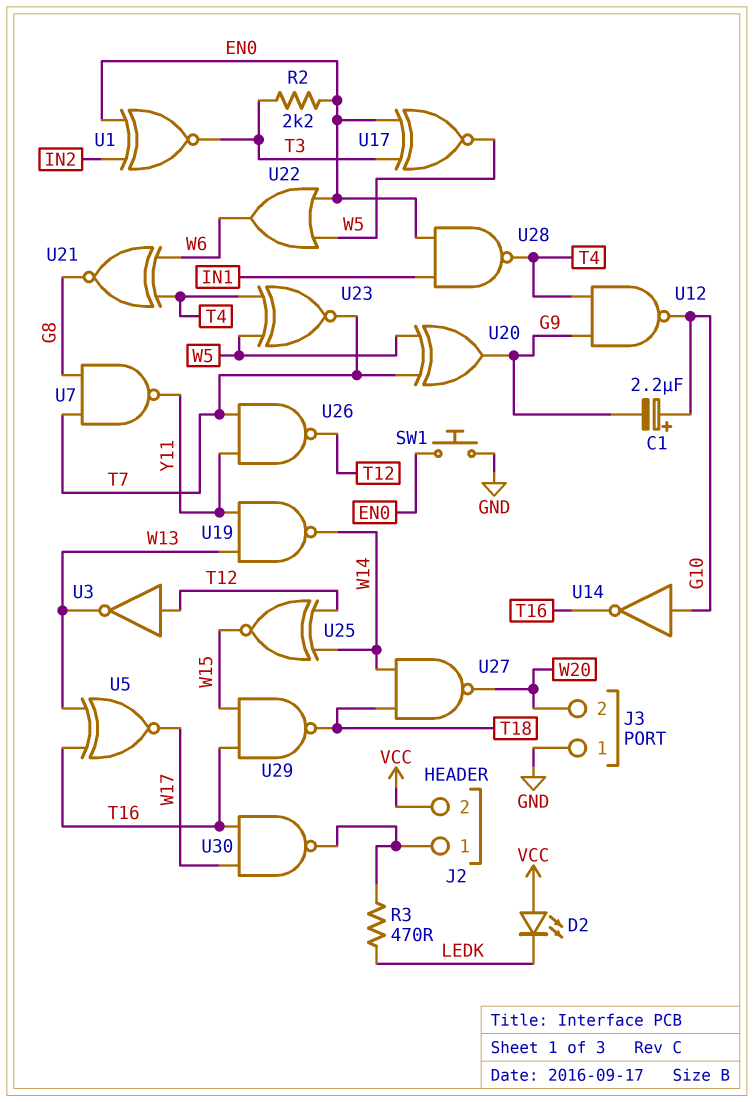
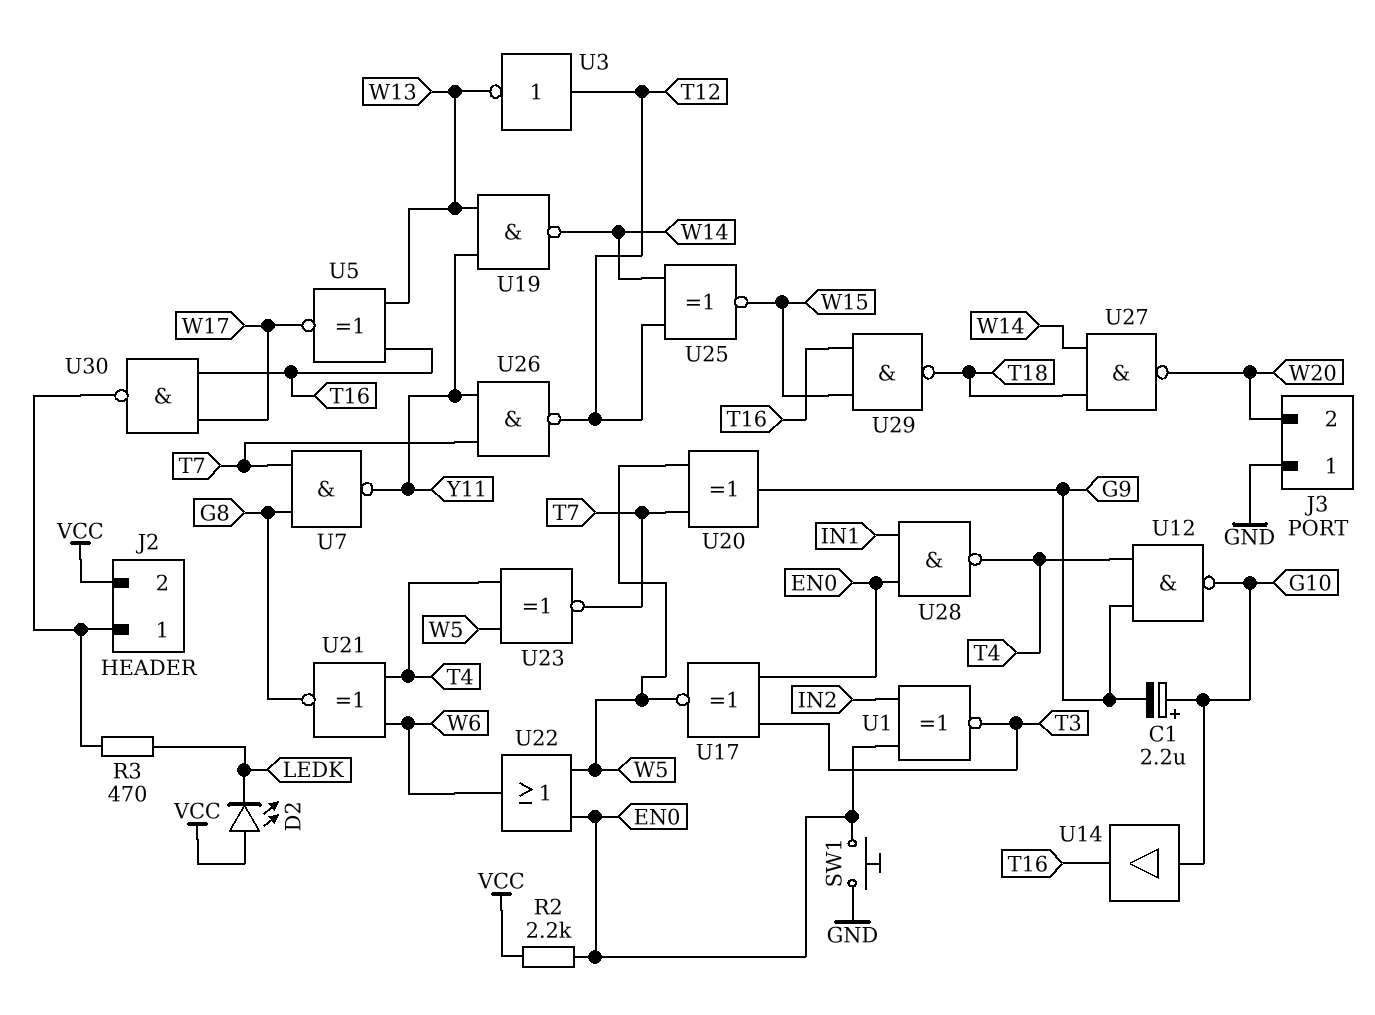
R2: 2.2k (EN0, T3) -> 2.2k (EN0, VCC)
U14: NOT (in G10, out T16) -> buffer (in G10, out T16)

